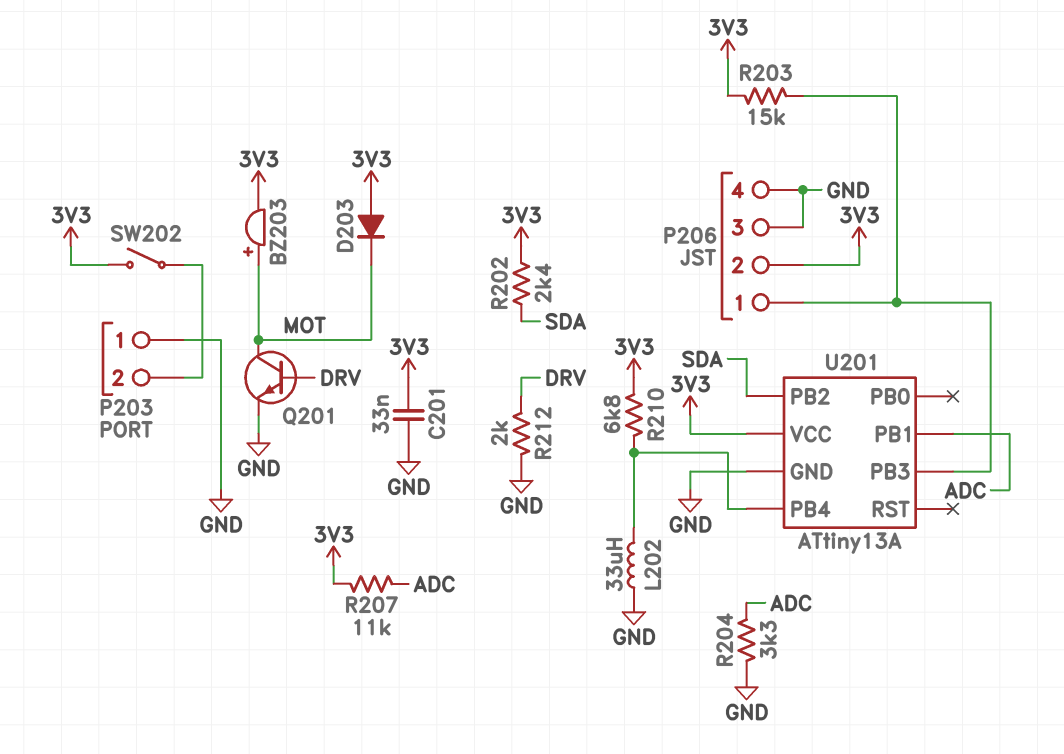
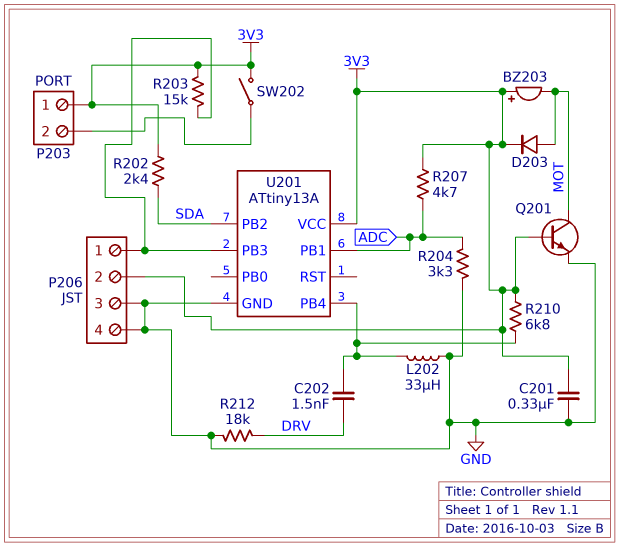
BZ203: buzzer (plus MOT, minus 3V3) -> buzzer (plus 3V3, minus MOT)
C201: 33nF (3V3, GND) -> 330nF (3V3, GND)
C202: none -> 1.5nF (DRV, U201/PB4)
D203: diode (A 3V3, K MOT) -> diode (A MOT, K 3V3)
P203 pin 1: GND -> 3V3
Q201: NPN (B DRV, C MOT, E GND) -> NPN (B 3V3, C MOT, E GND)
R207: 11k (3V3, ADC) -> 4.7k (3V3, ADC)
R212: 2k (DRV, GND) -> 18k (DRV, GND)

